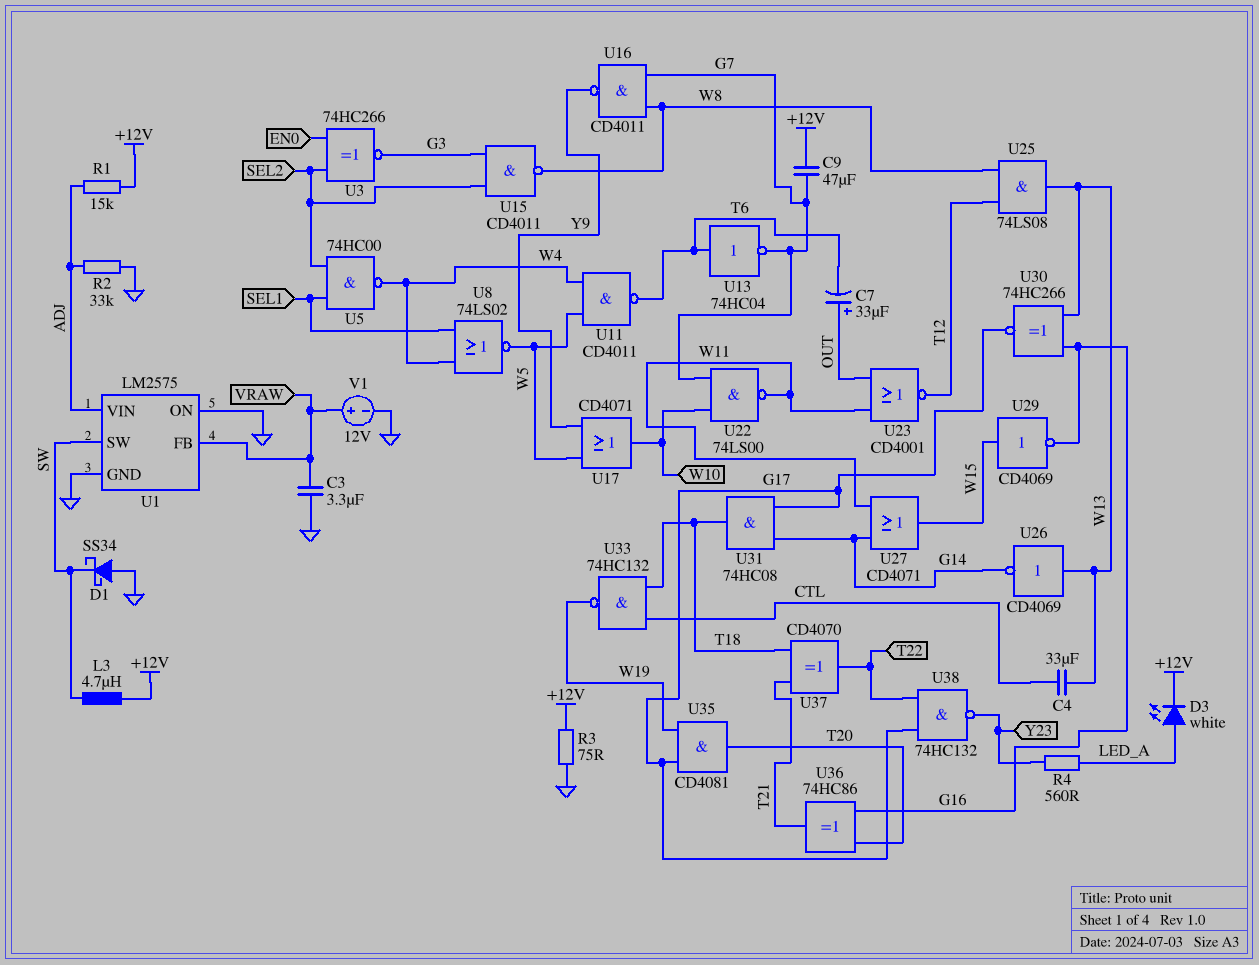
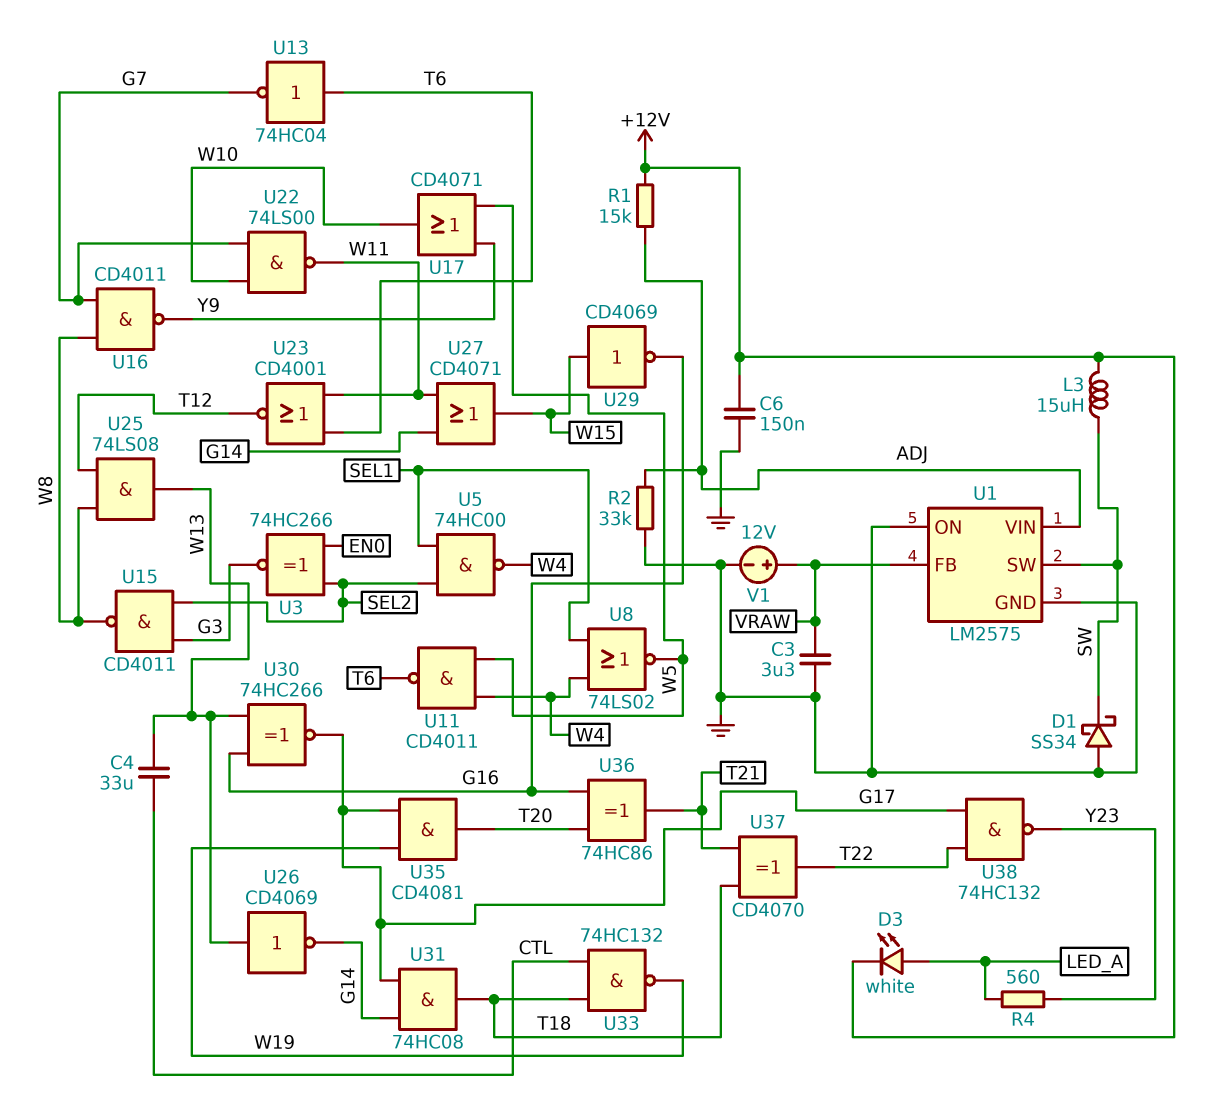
C6: none -> 150nF (+12V, GND)
C7: 33uF (plus OUT, minus T6) -> none
C9: 47uF (+12V, G7) -> none
L3: 4.7uH (+12V, SW) -> 15uH (+12V, SW)
R3: 75 (+12V, GND) -> none
U23: NOR CD4001 (in OUT, in W11, out T12) -> NOR CD4001 (in T6, in W11, out T12)

